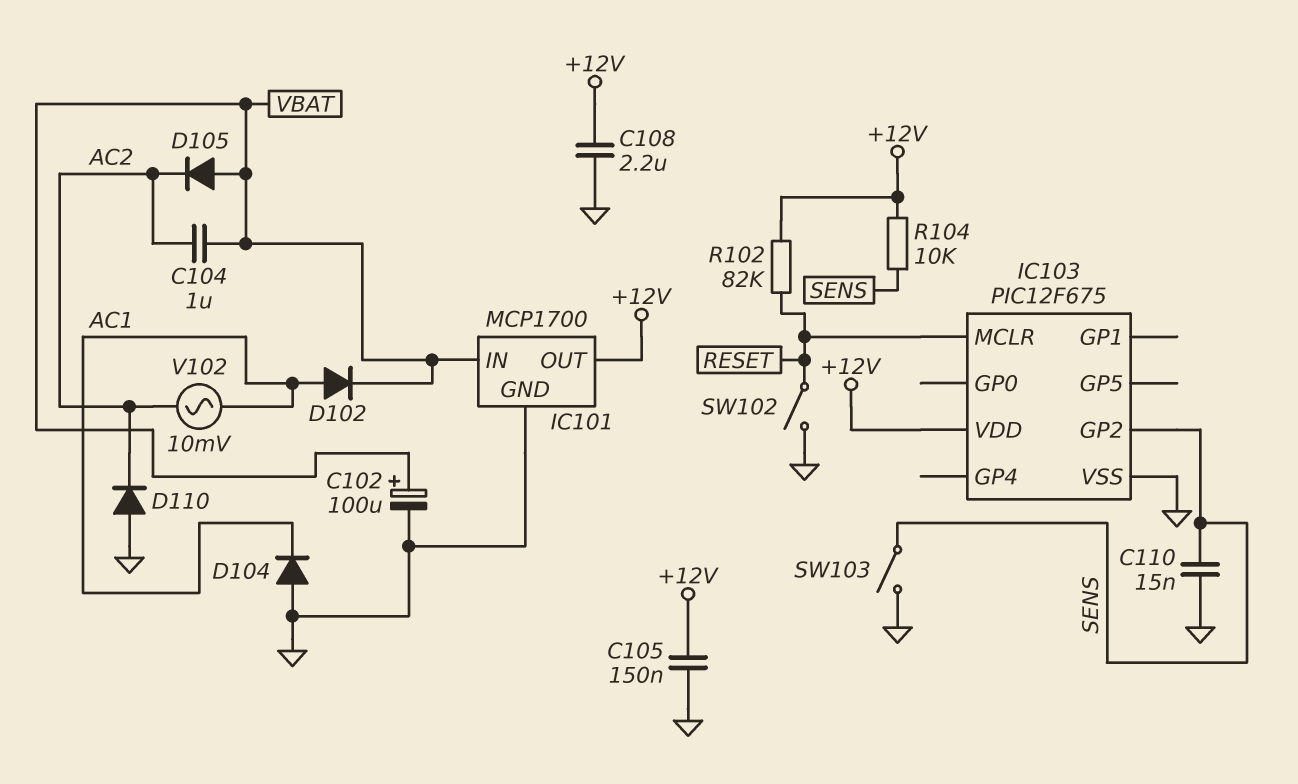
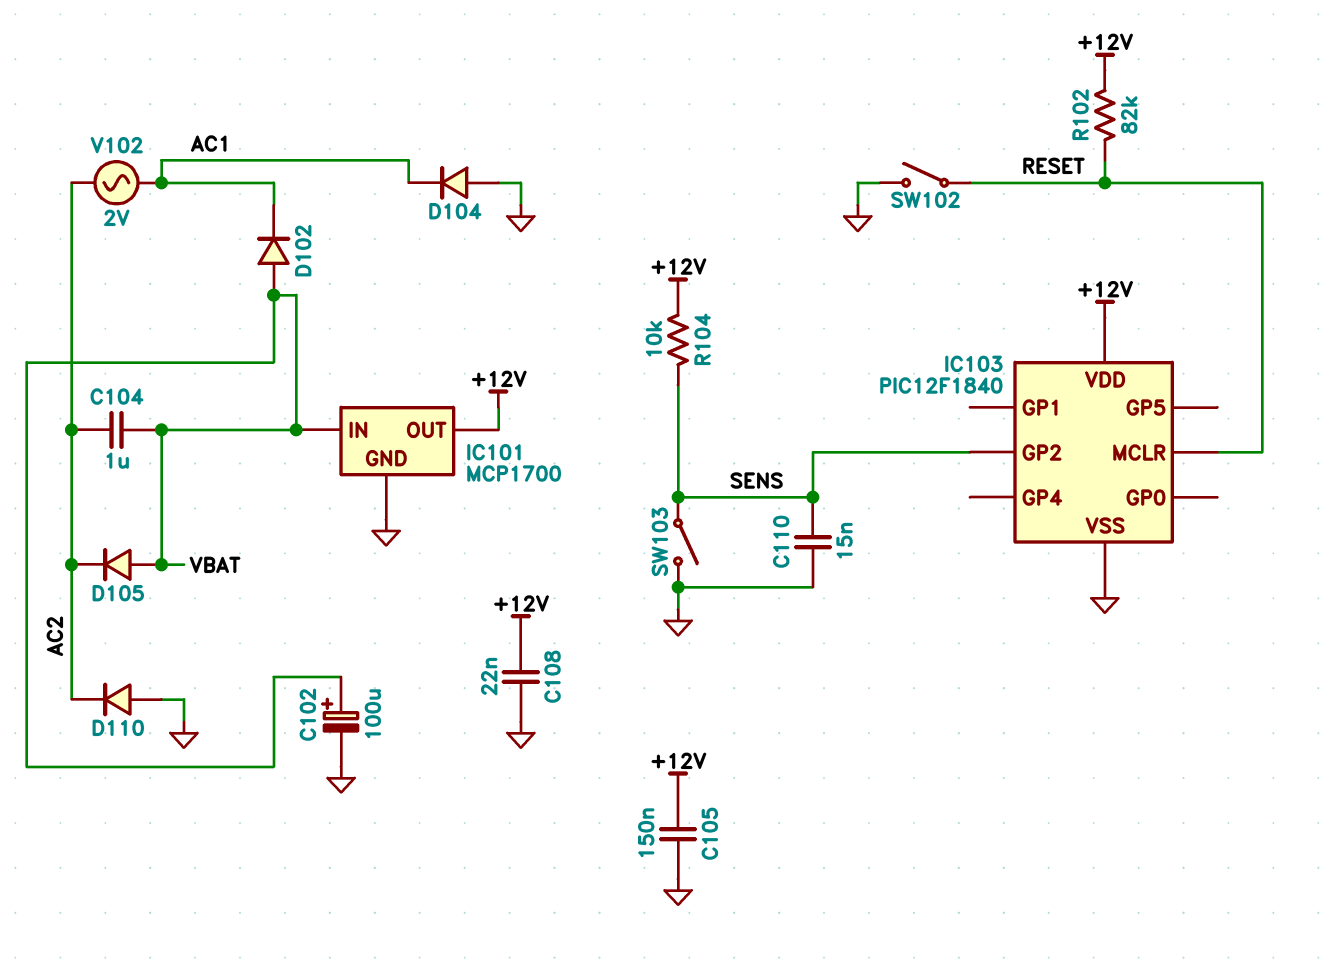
C108: 2.2uF (+12V, GND) -> 22nF (+12V, GND)
D102: diode (A AC1, K VBAT) -> diode (A VBAT, K AC1)
IC103: PIC12F675 -> PIC12F1840
V102: AC 10mV (AC1, AC2) -> AC 2V (AC1, AC2)

